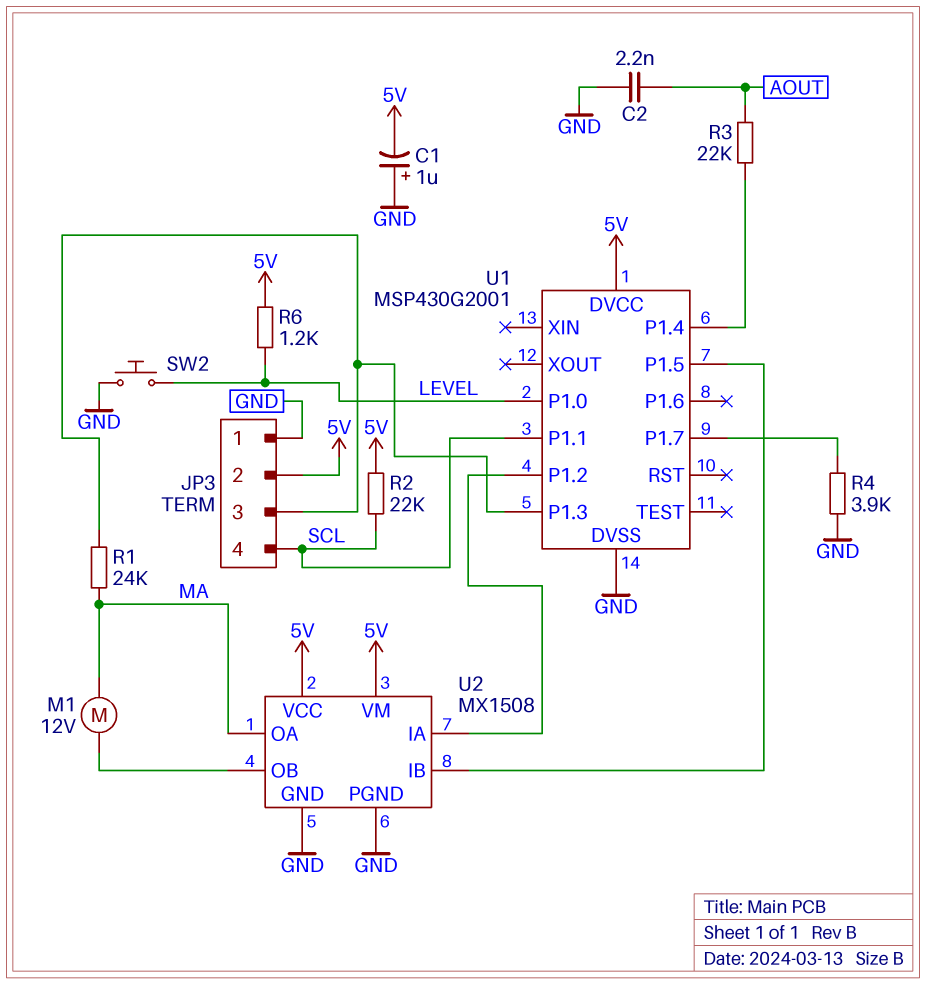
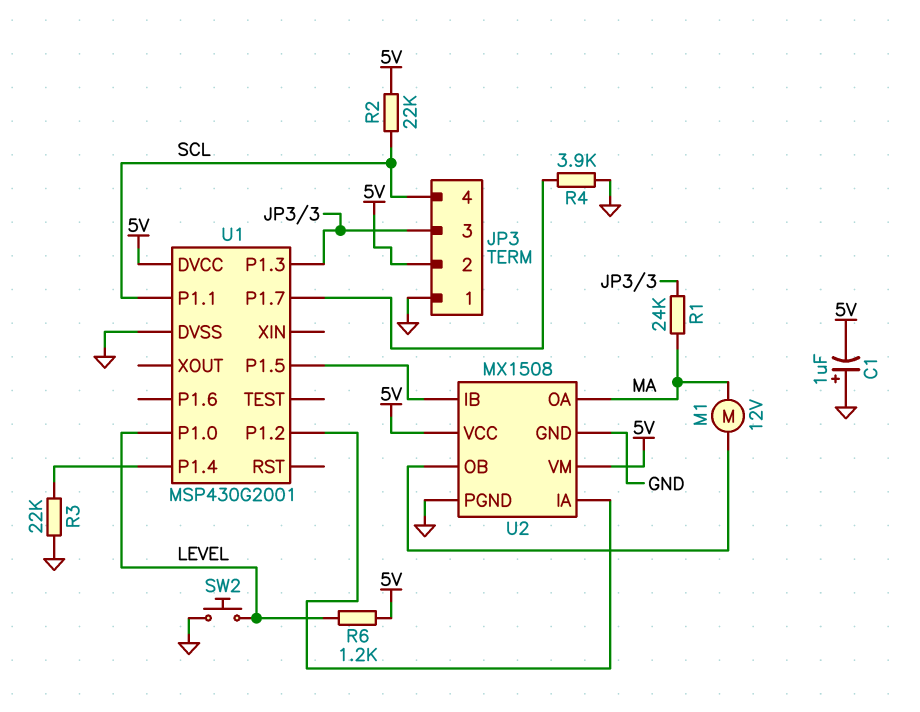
C2: 2.2nF (AOUT, GND) -> none
R3: 22k (AOUT, U1/P1.4) -> 22k (GND, U1/P1.4)

